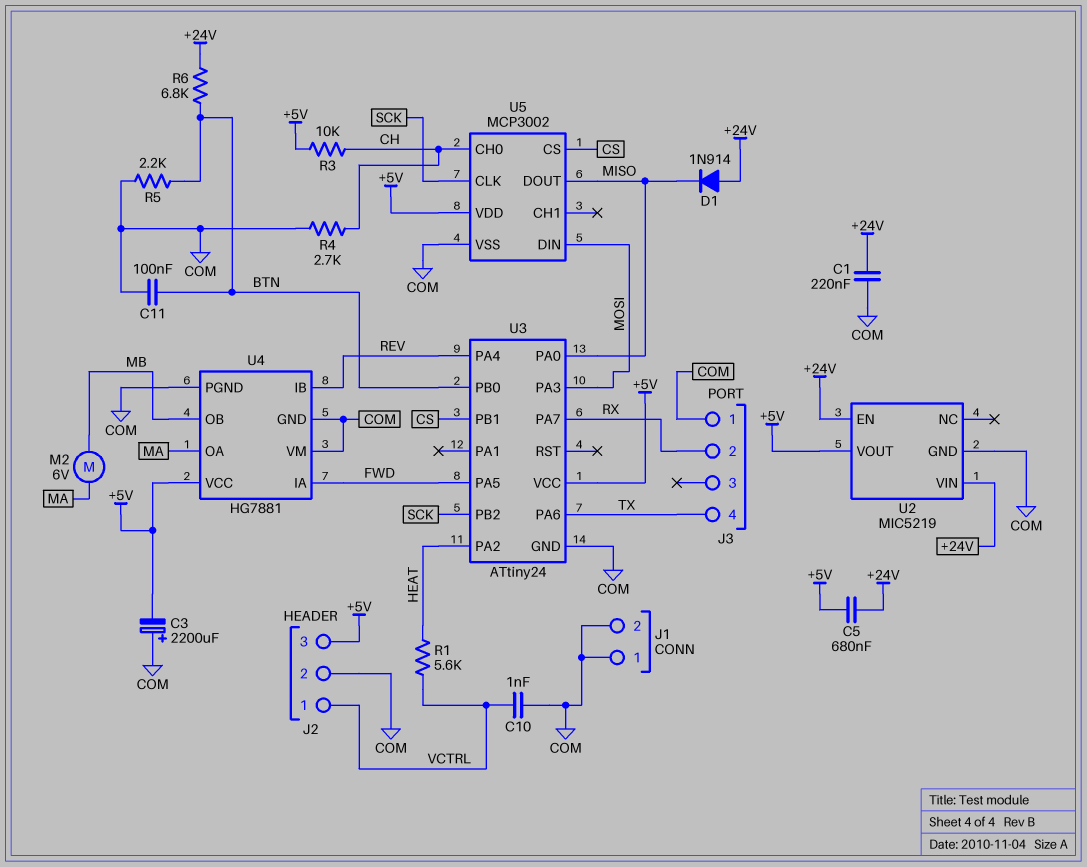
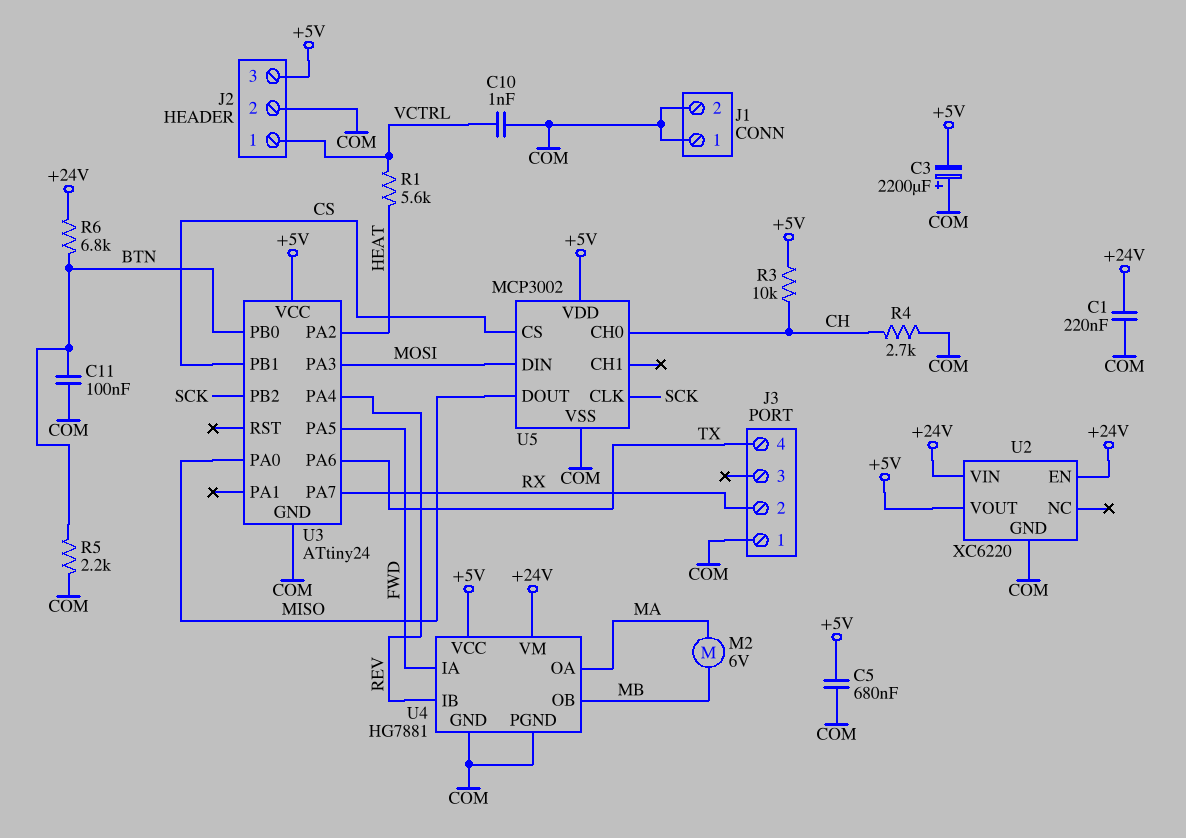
C5: 680nF (+5V, +24V) -> 680nF (+5V, COM)
D1: diode 1N914 (A +24V, K MISO) -> none
U2: MIC5219 -> XC6220
U4 pin VM: COM -> +24V

